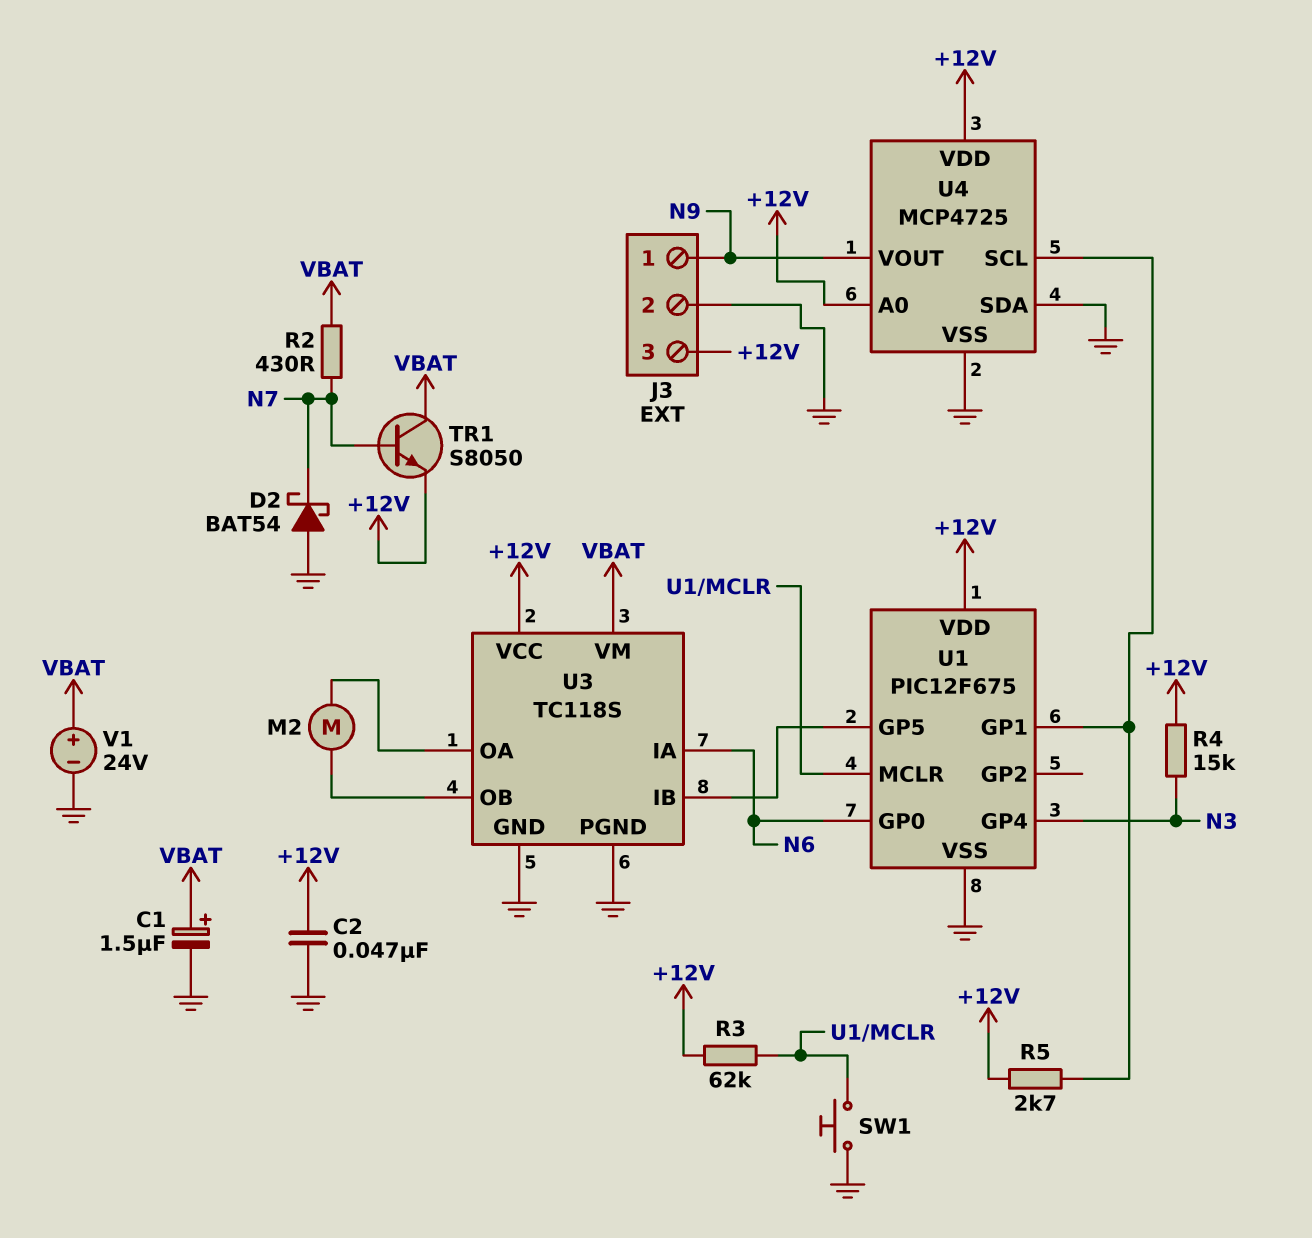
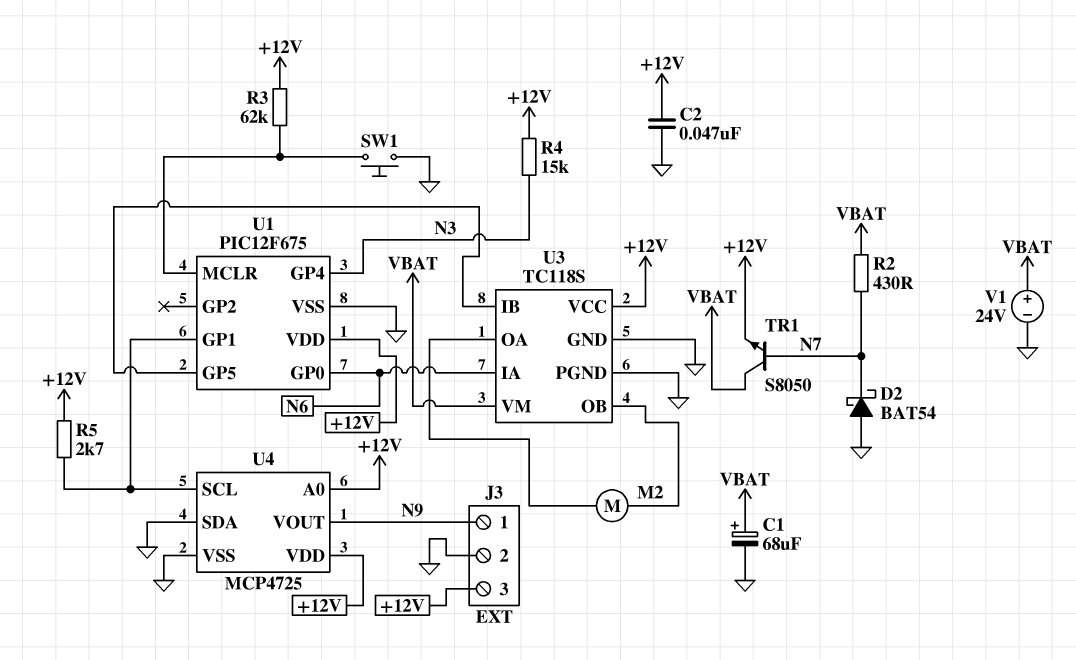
C1: 1.5uF (plus VBAT, minus GND) -> 68uF (plus VBAT, minus GND)

